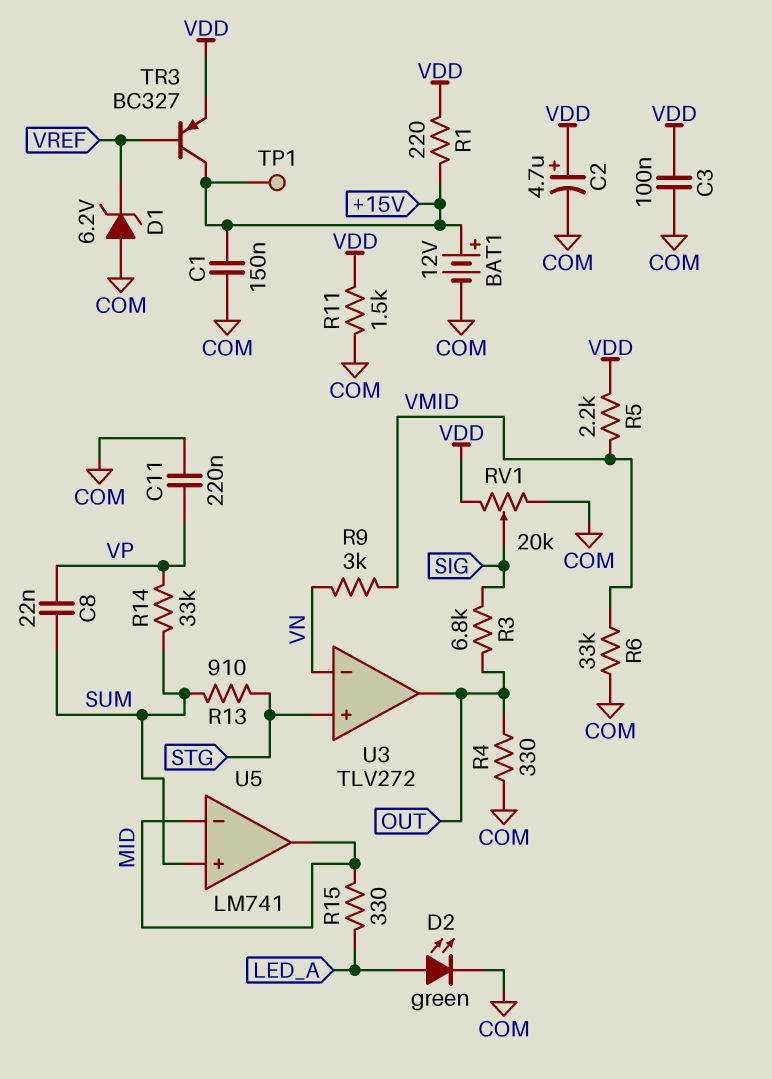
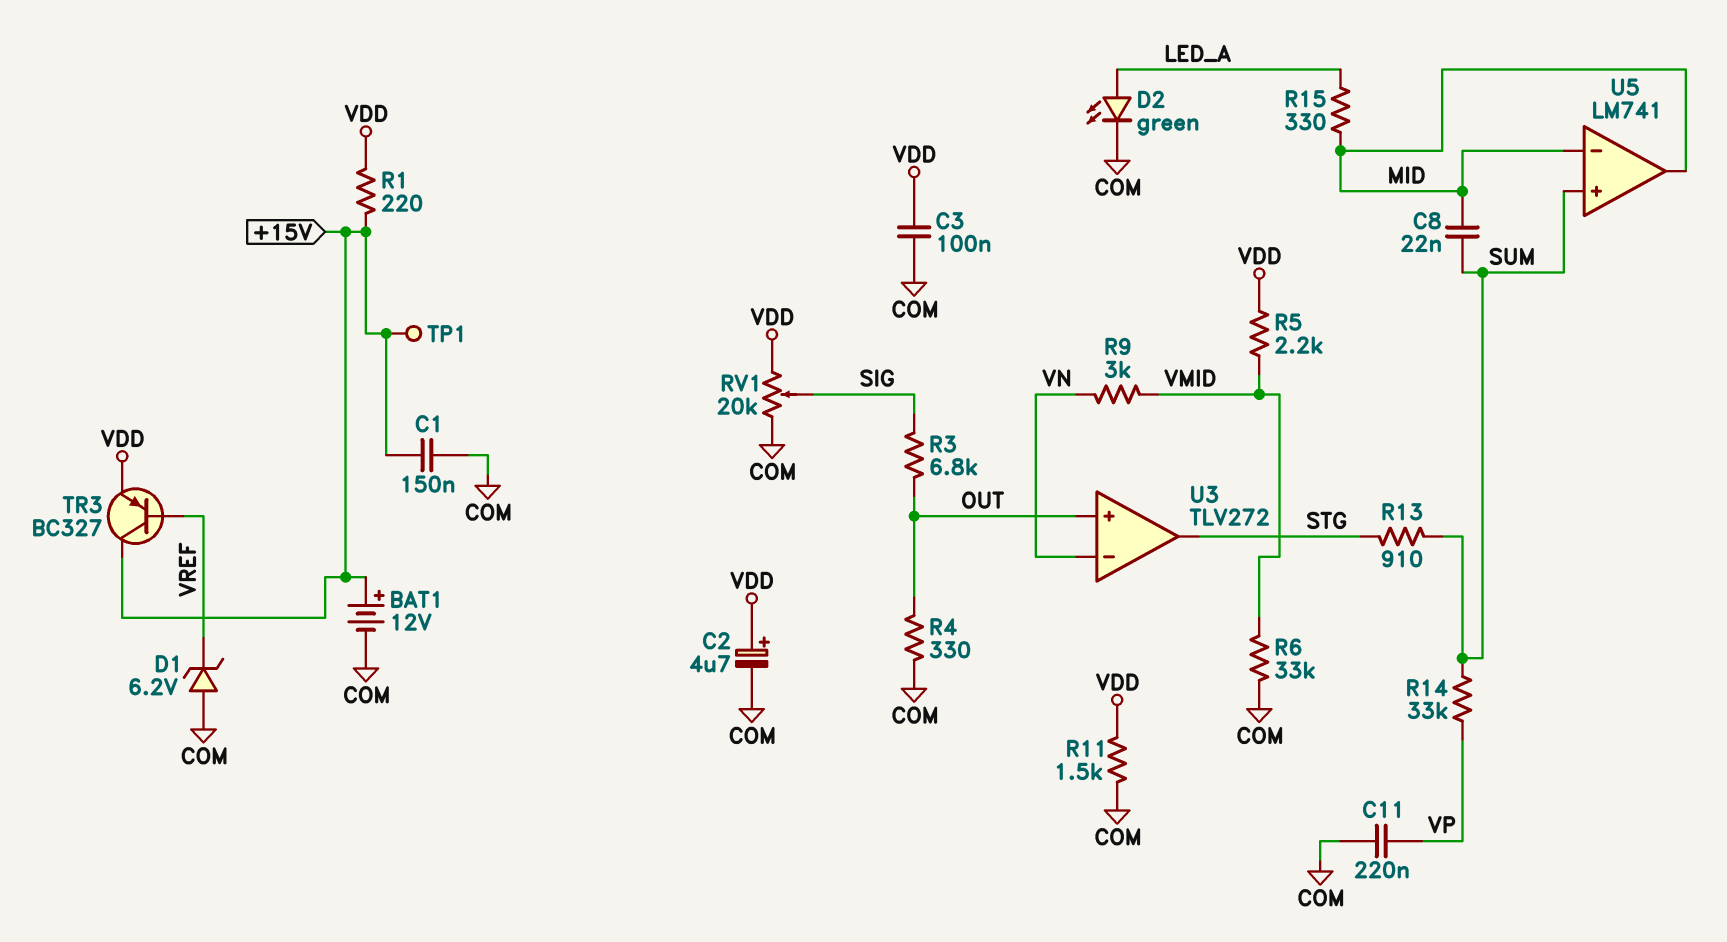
C8: 22nF (SUM, VP) -> 22nF (MID, SUM)
U3 pin in+: STG -> OUT
U3 pin out: OUT -> STG

